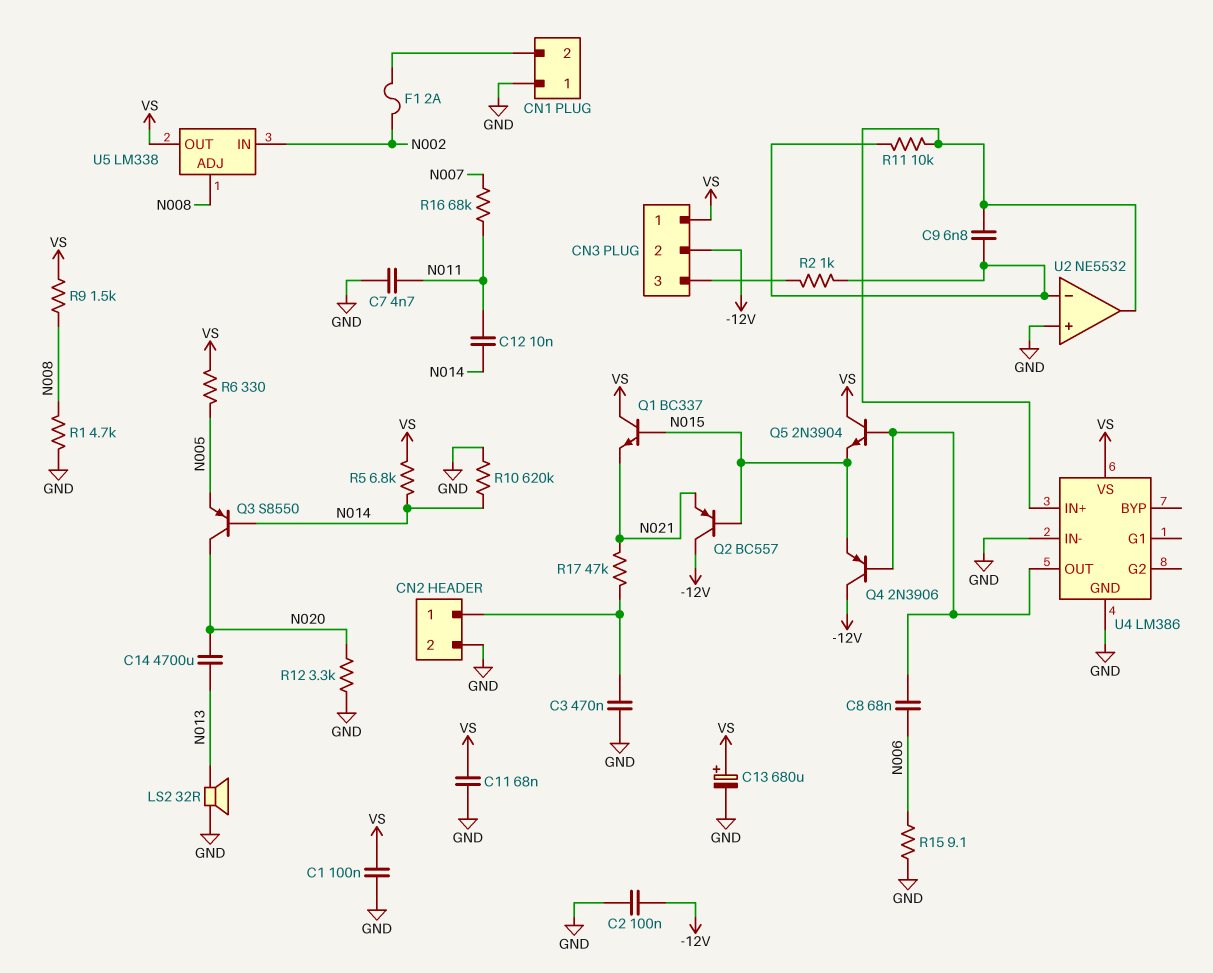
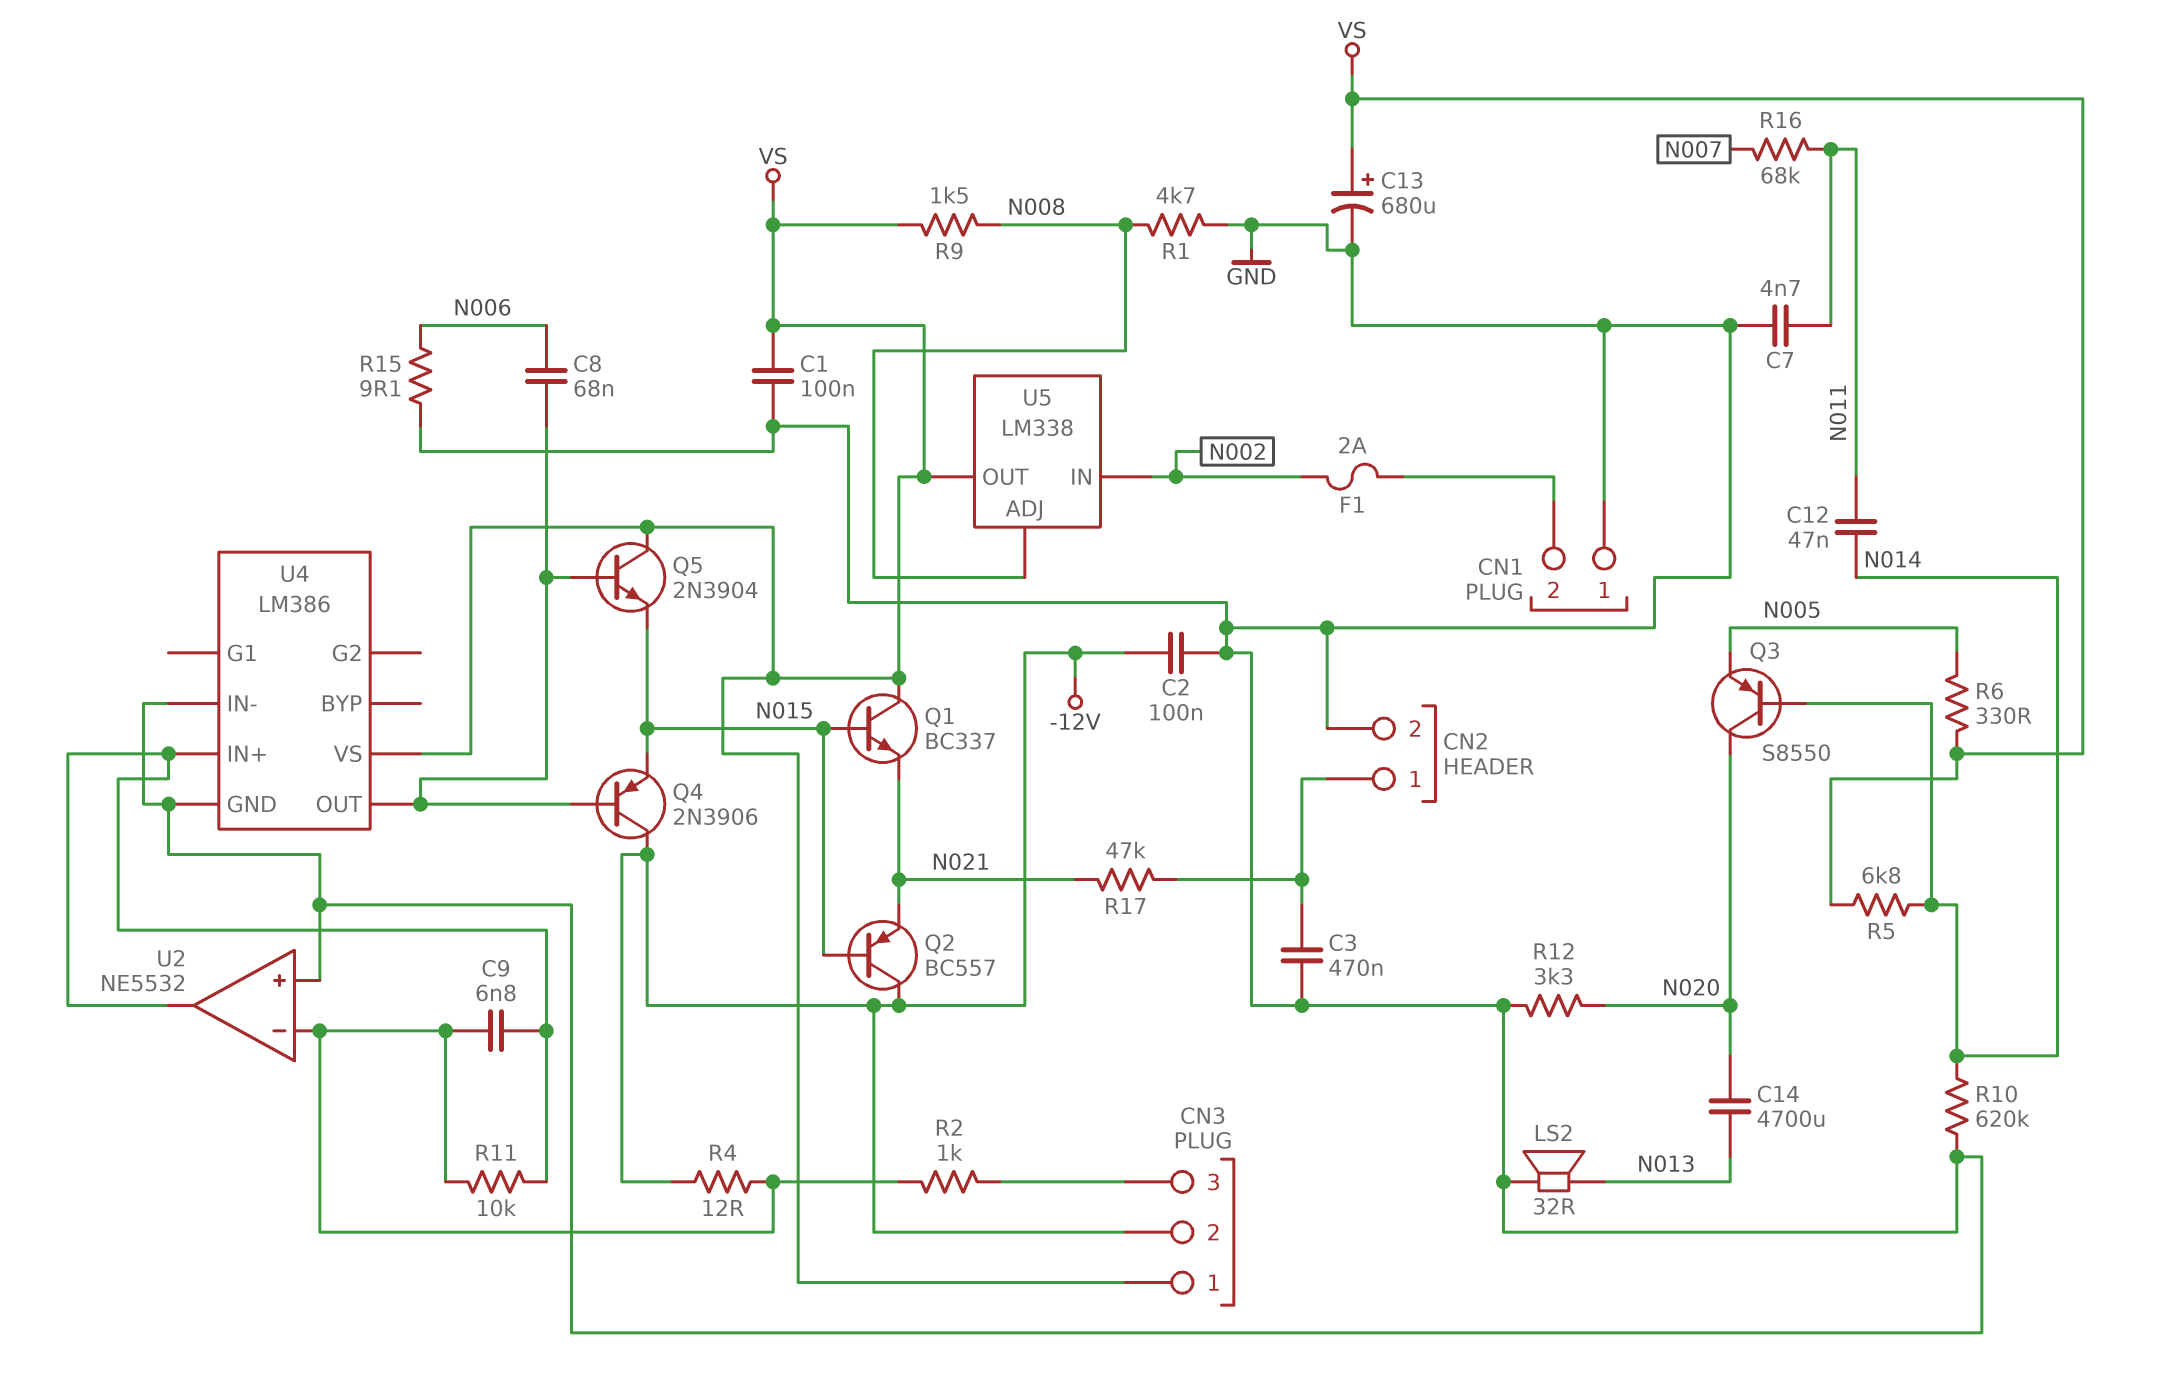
C11: 68nF (GND, VS) -> none
C12: 10nF (N011, N014) -> 47nF (N011, N014)
R4: none -> 12 (-12V, U2/in-)

